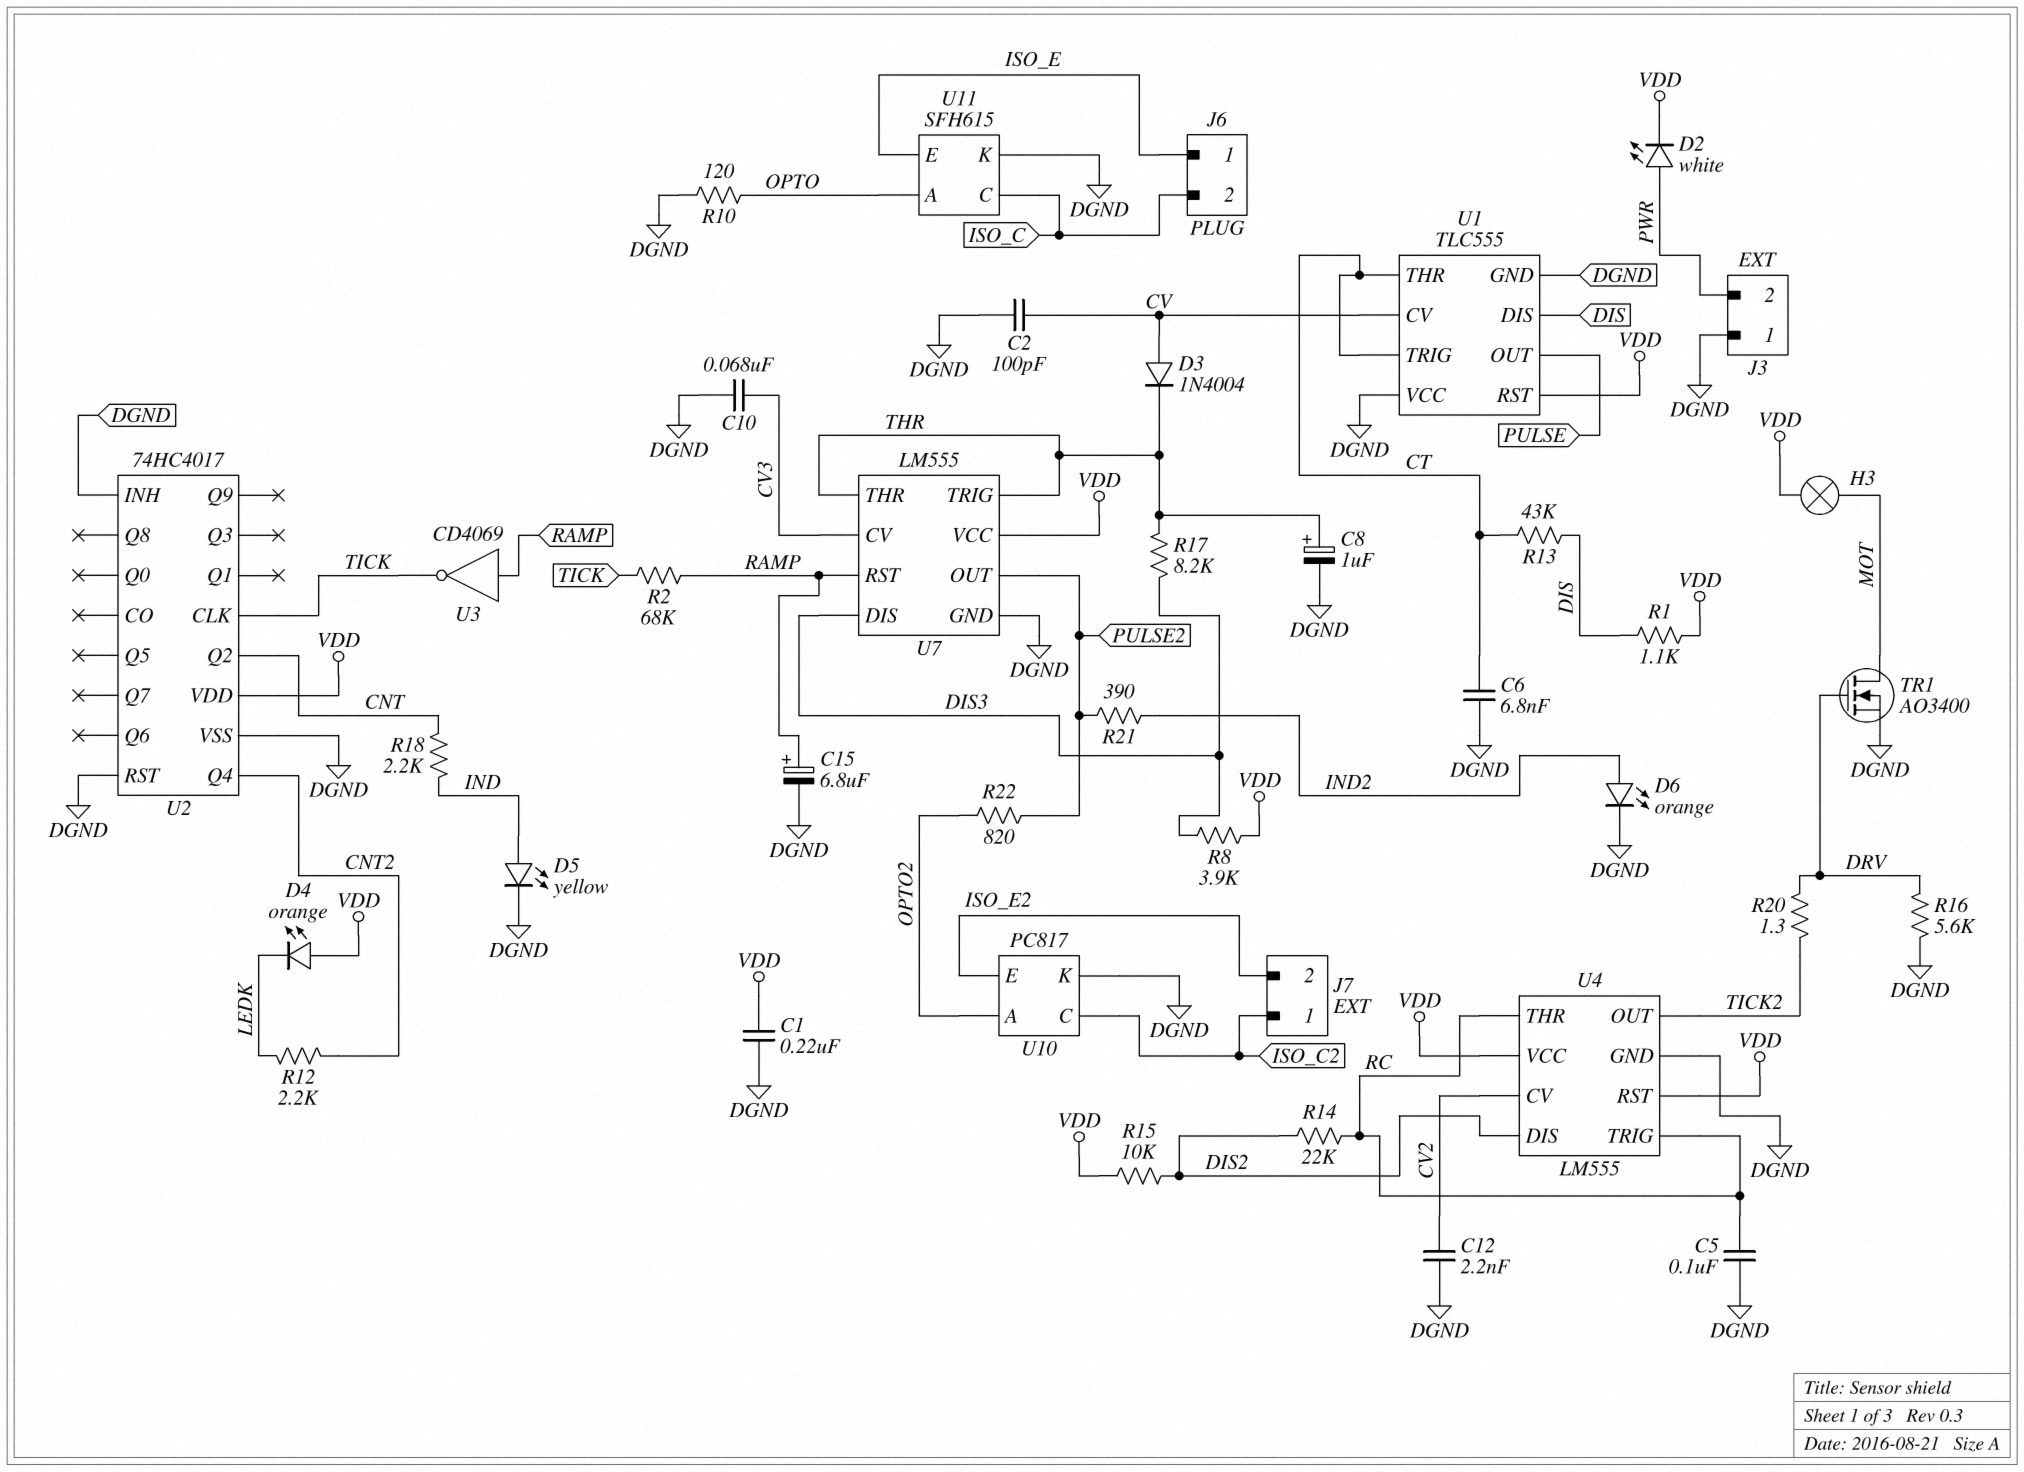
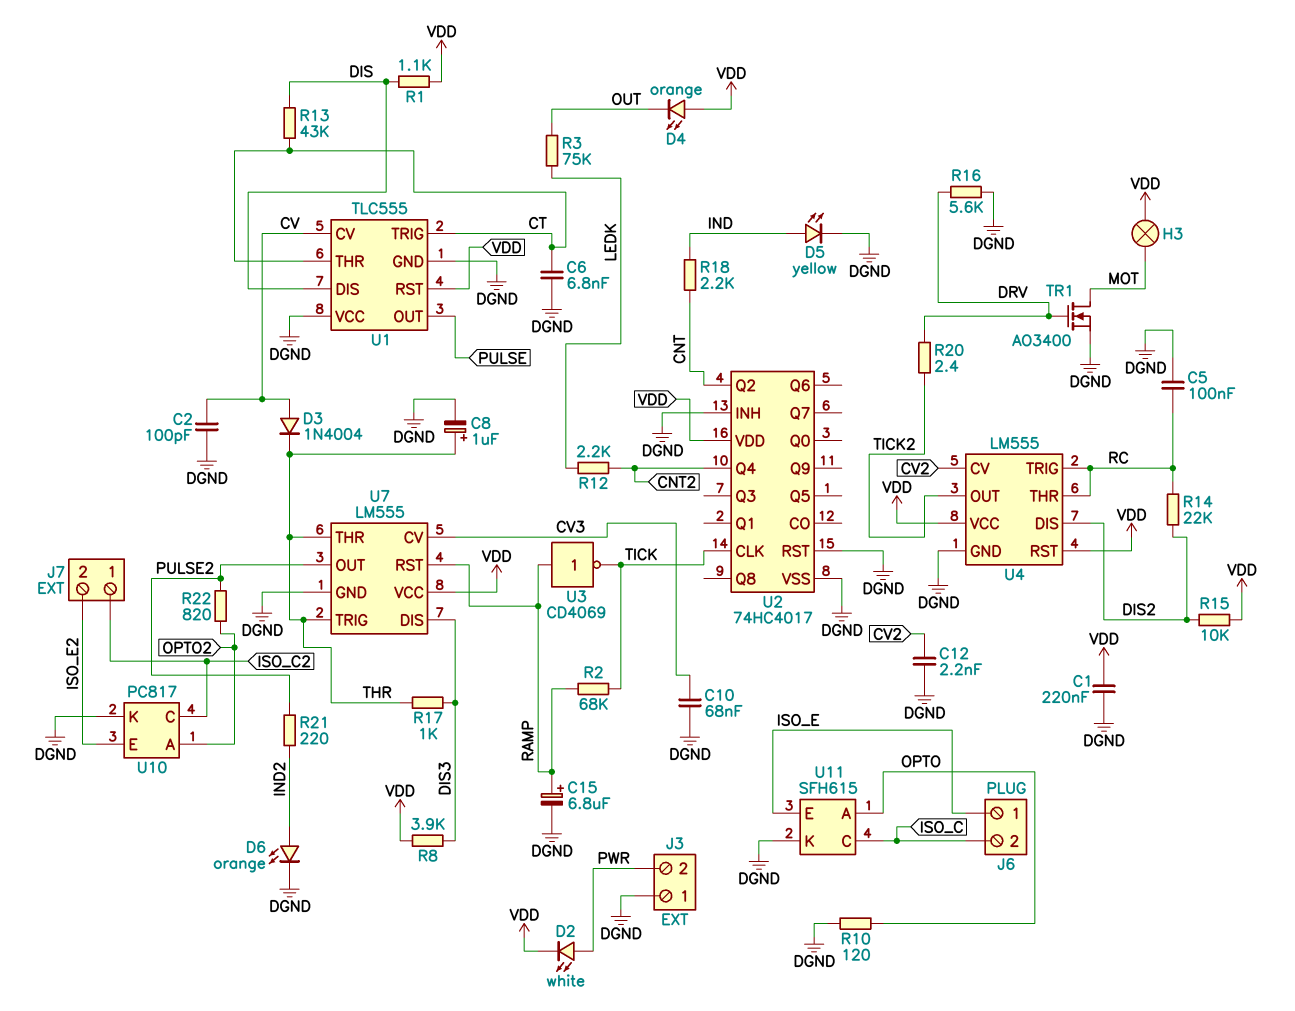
D4: LED orange (A VDD, K LEDK) -> LED orange (A VDD, K OUT)
R3: none -> 75k (LEDK, OUT)
R17: 8.2k (DIS3, THR) -> 1k (DIS3, THR)
R20: 1.3 (DRV, TICK2) -> 2.4 (DRV, TICK2)
R21: 390 (IND2, PULSE2) -> 220 (IND2, PULSE2)

